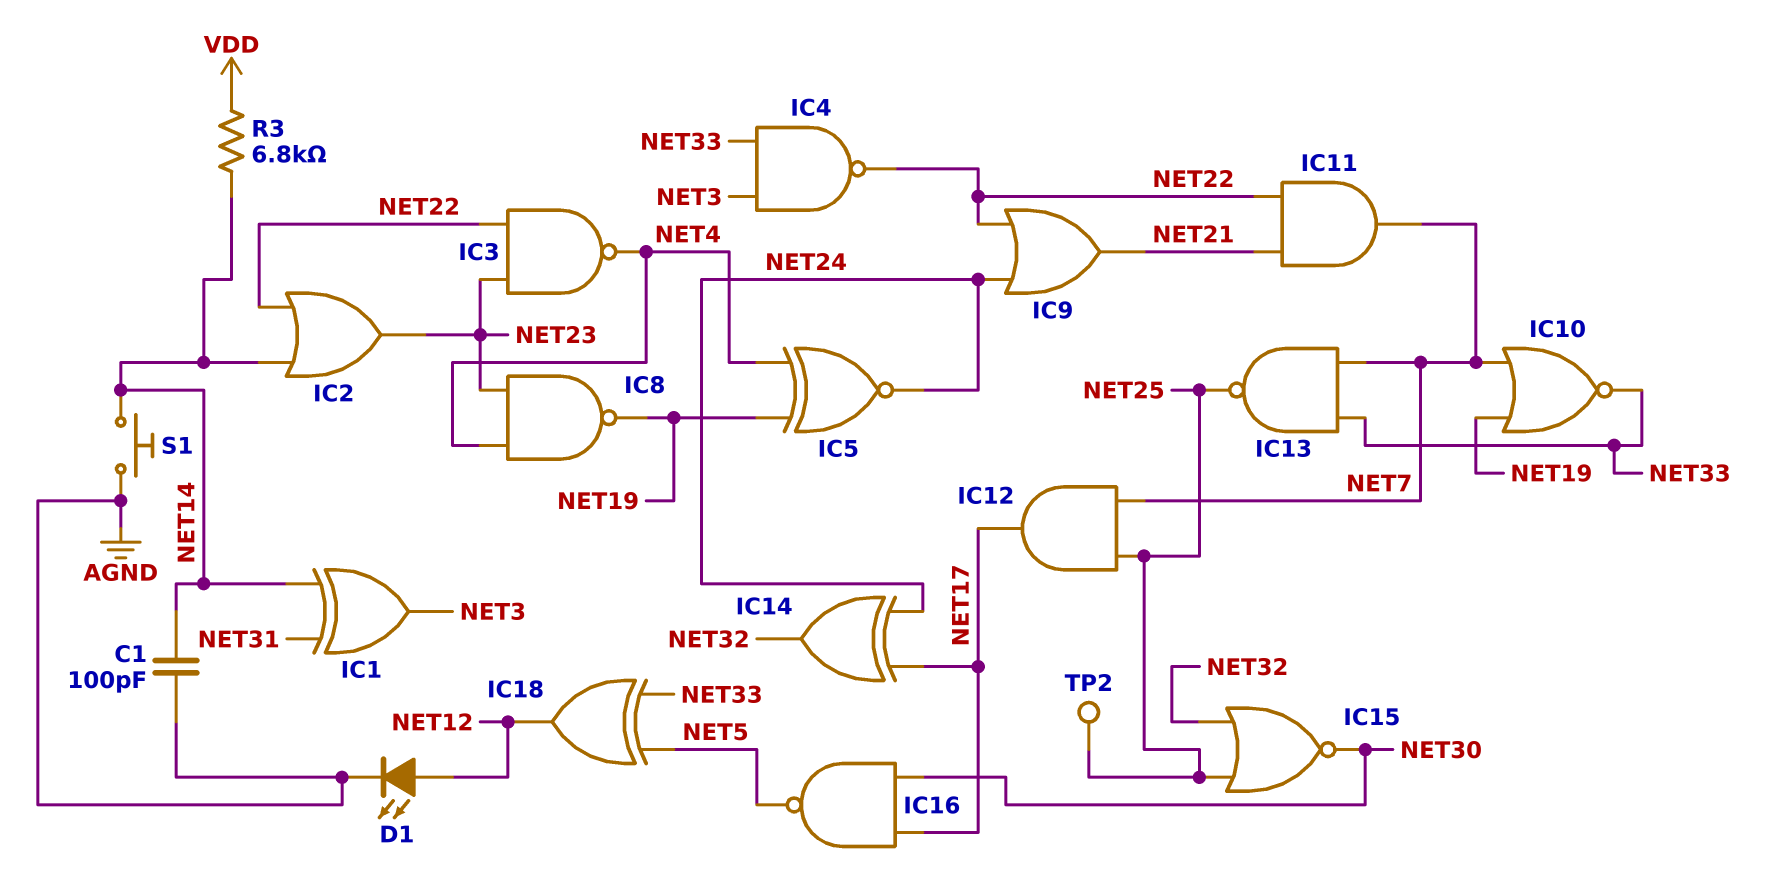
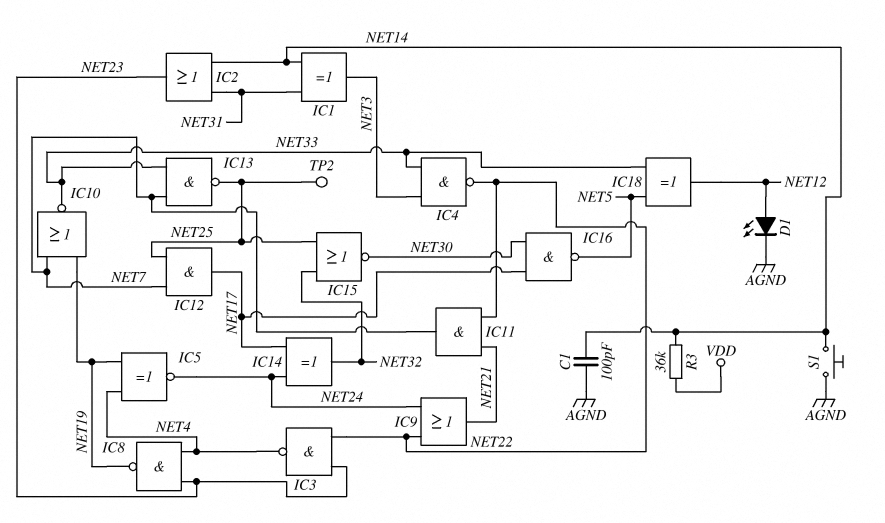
IC2: OR (in NET14, in NET22, out NET23) -> OR (in NET14, in NET31, out NET23)
R3: 6.8k (NET14, VDD) -> 36k (NET14, VDD)

